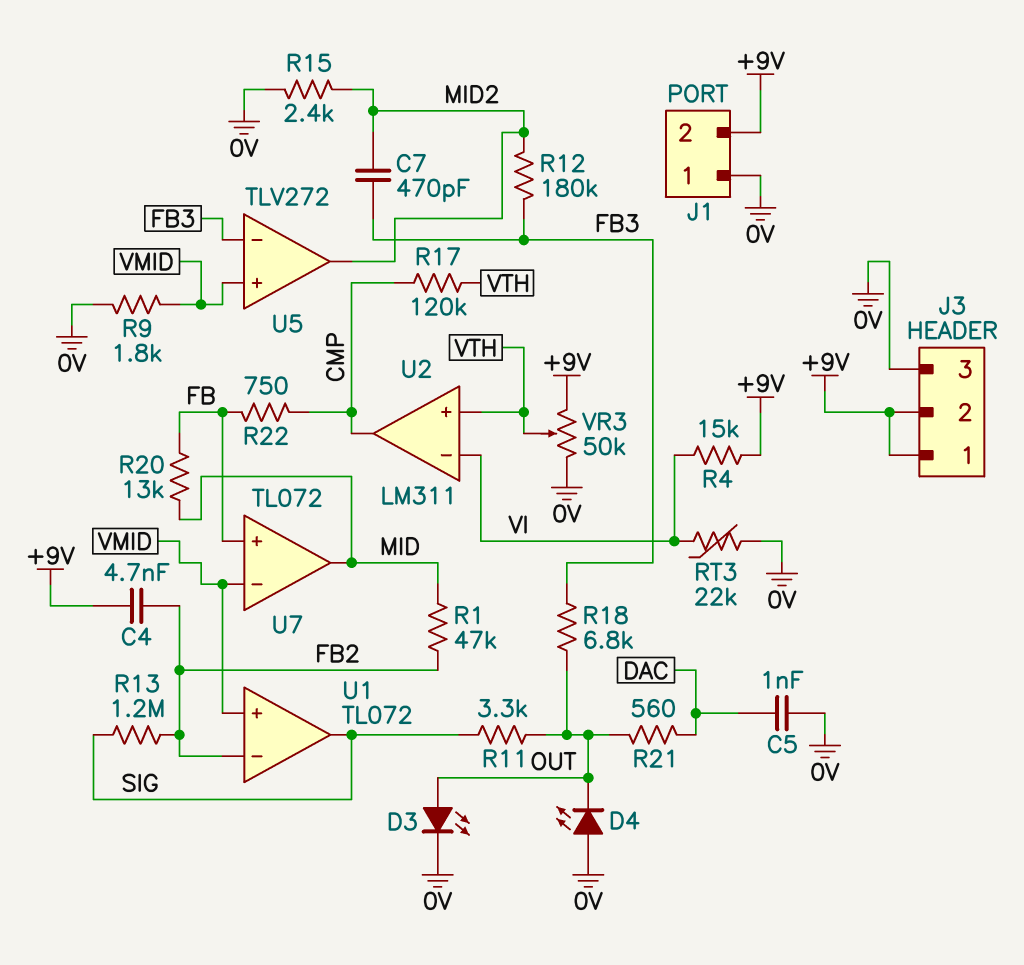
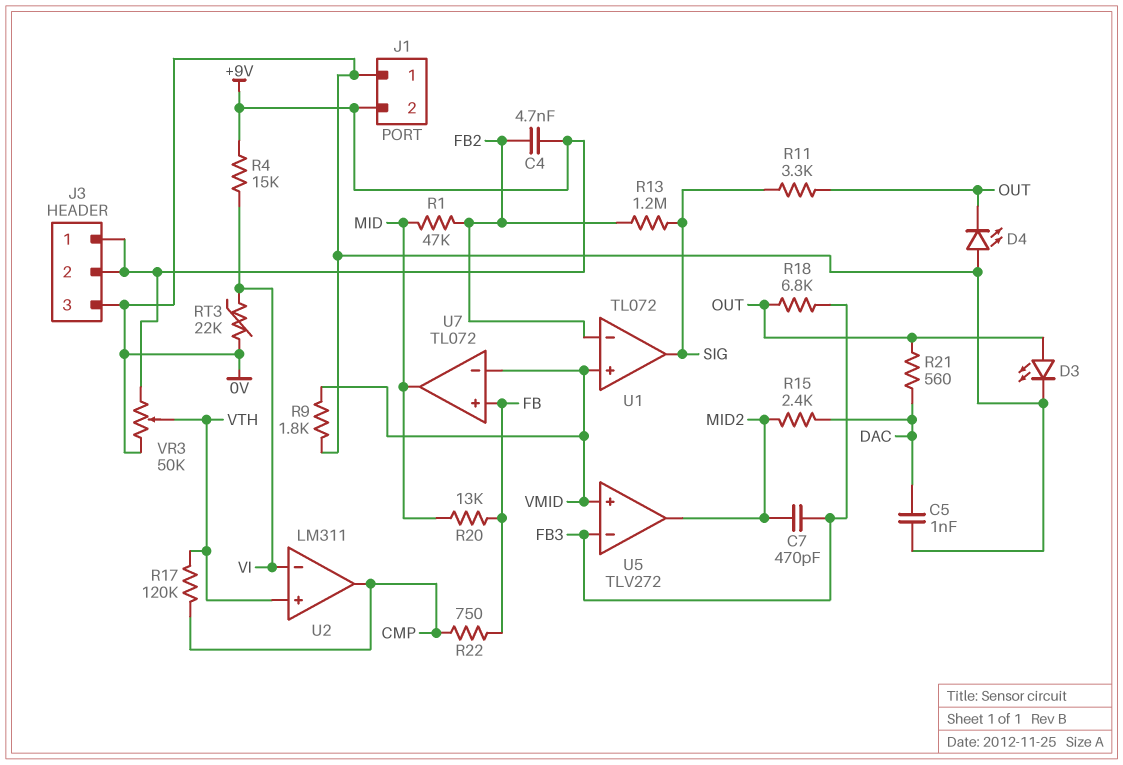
R12: 180k (FB3, MID2) -> none
R15: 2.4k (0V, MID2) -> 2.4k (DAC, MID2)

